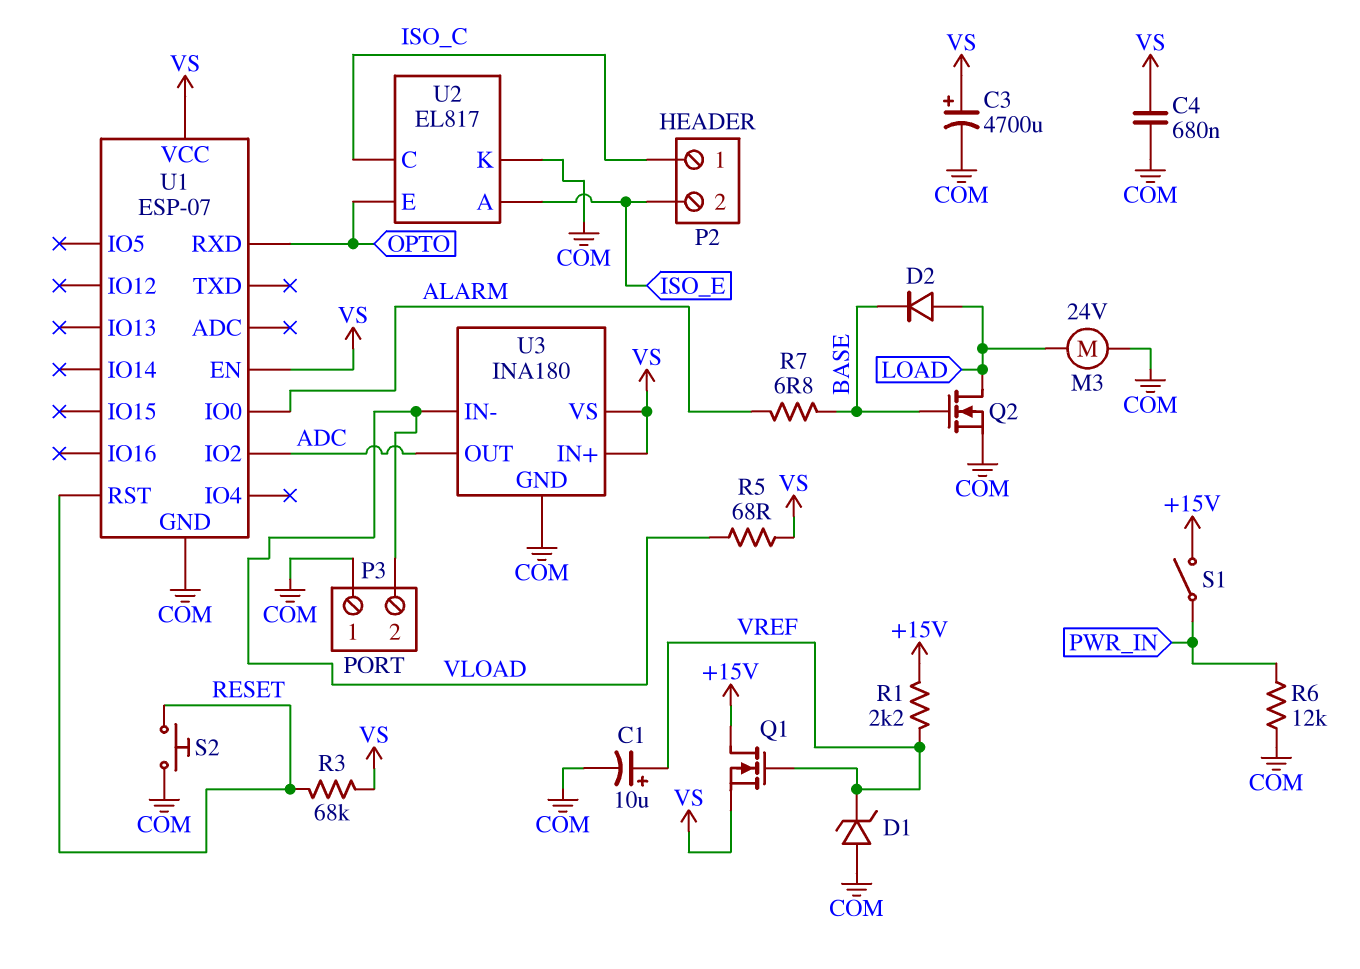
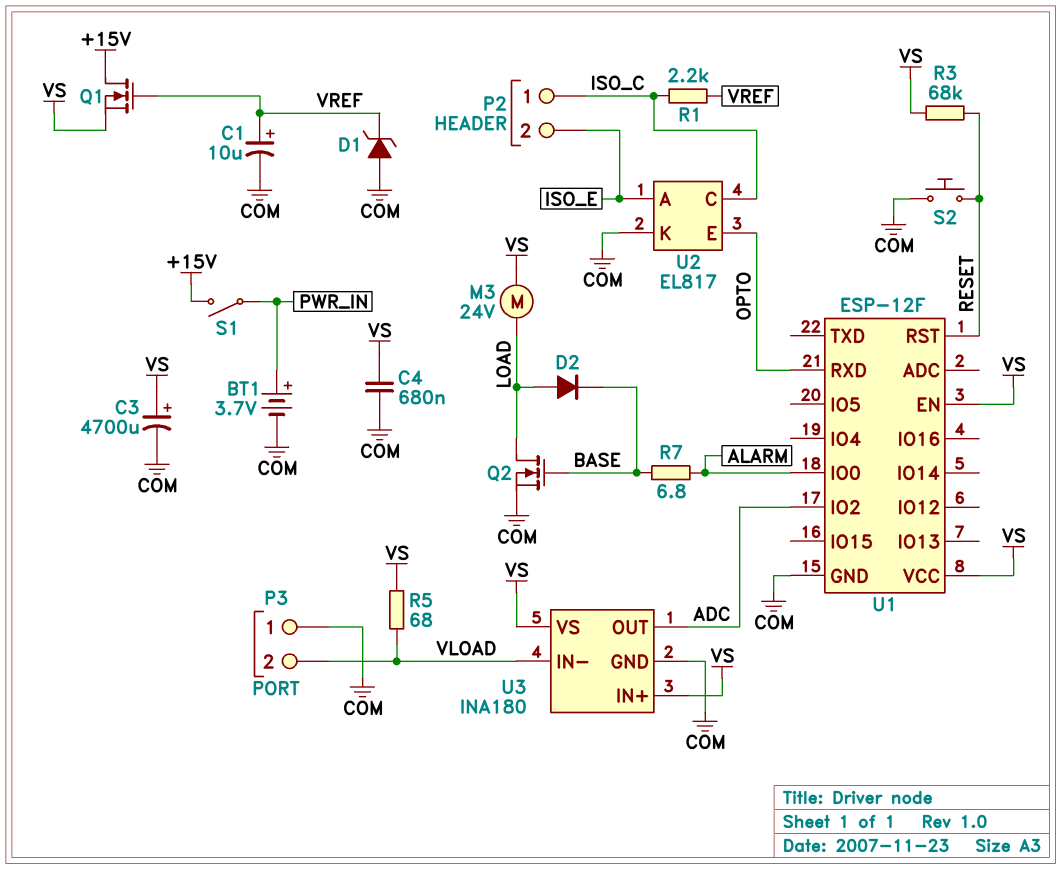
BT1: none -> 3.7V (plus PWR_IN, minus COM)
M3: motor 24V (COM, LOAD) -> motor 24V (LOAD, VS)
R1: 2.2k (+15V, VREF) -> 2.2k (ISO_C, VREF)
R6: 12k (COM, PWR_IN) -> none
U1: ESP-07 -> ESP-12F

